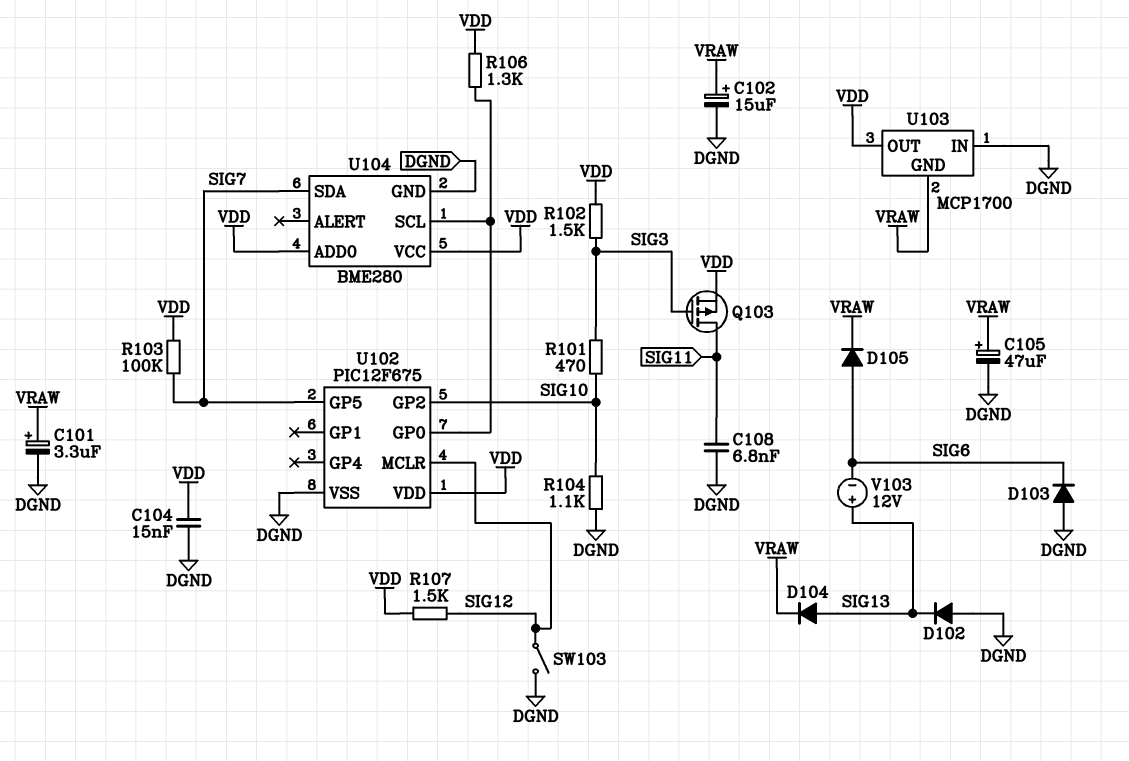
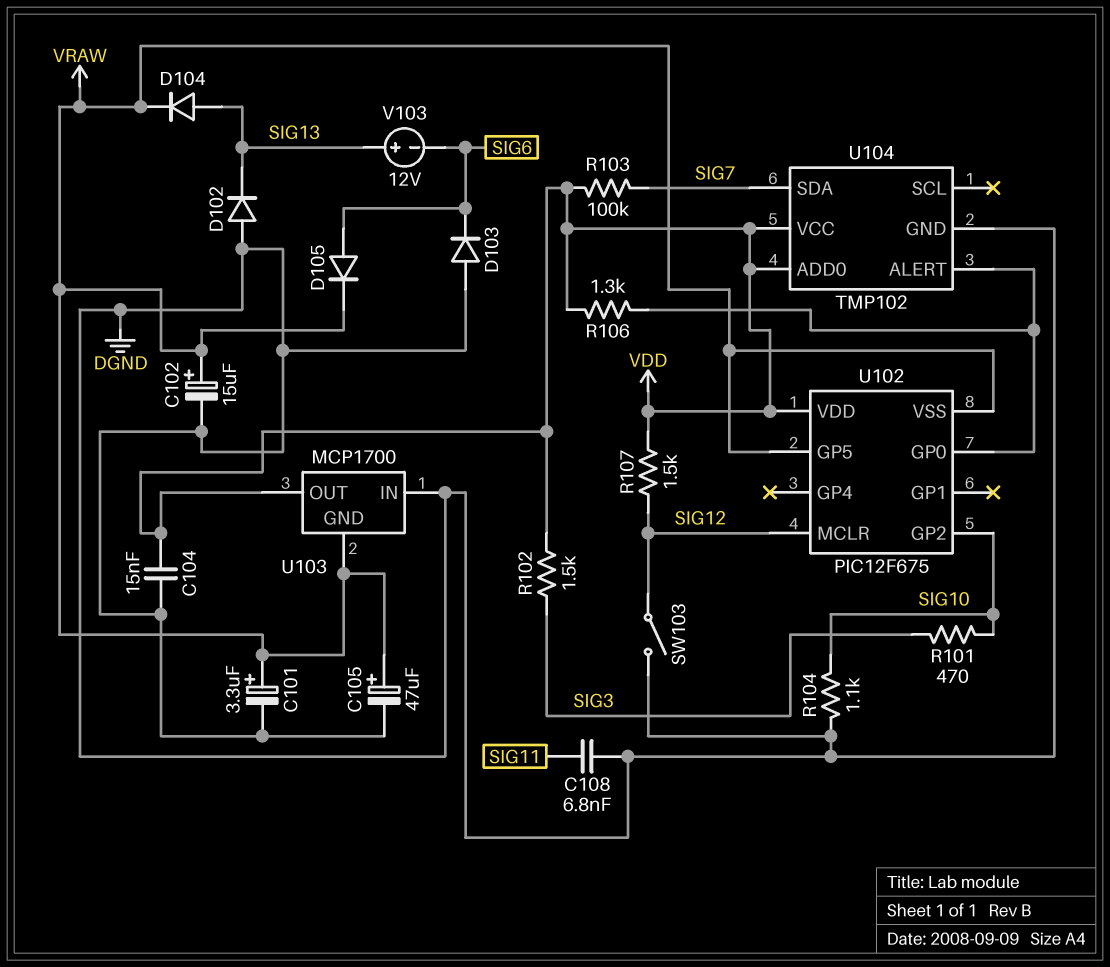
Q103: PMOS (G SIG3, D SIG11, S VDD) -> none
U102 pin GP5: SIG7 -> VRAW
U102 pin VSS: DGND -> VRAW
U104: BME280 -> TMP102
U104 pin ALERT: none -> U102/GP0
U104 pin SCL: U102/GP0 -> none

